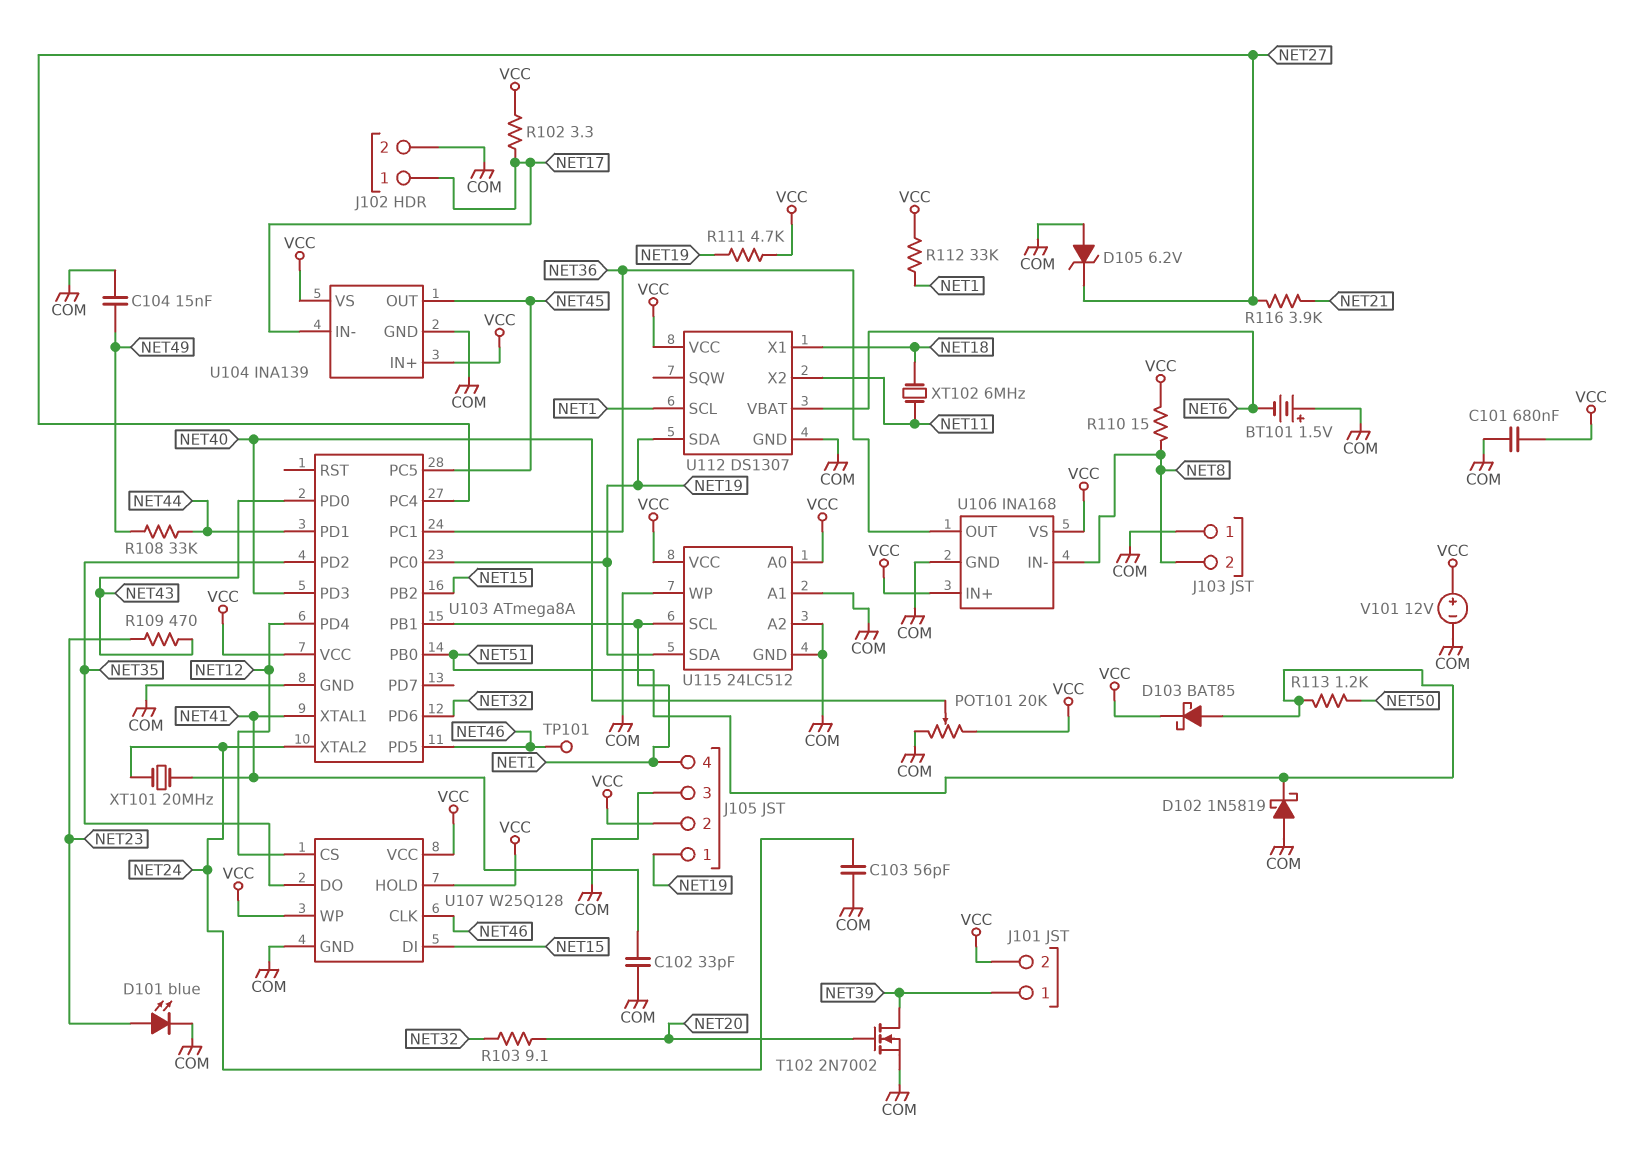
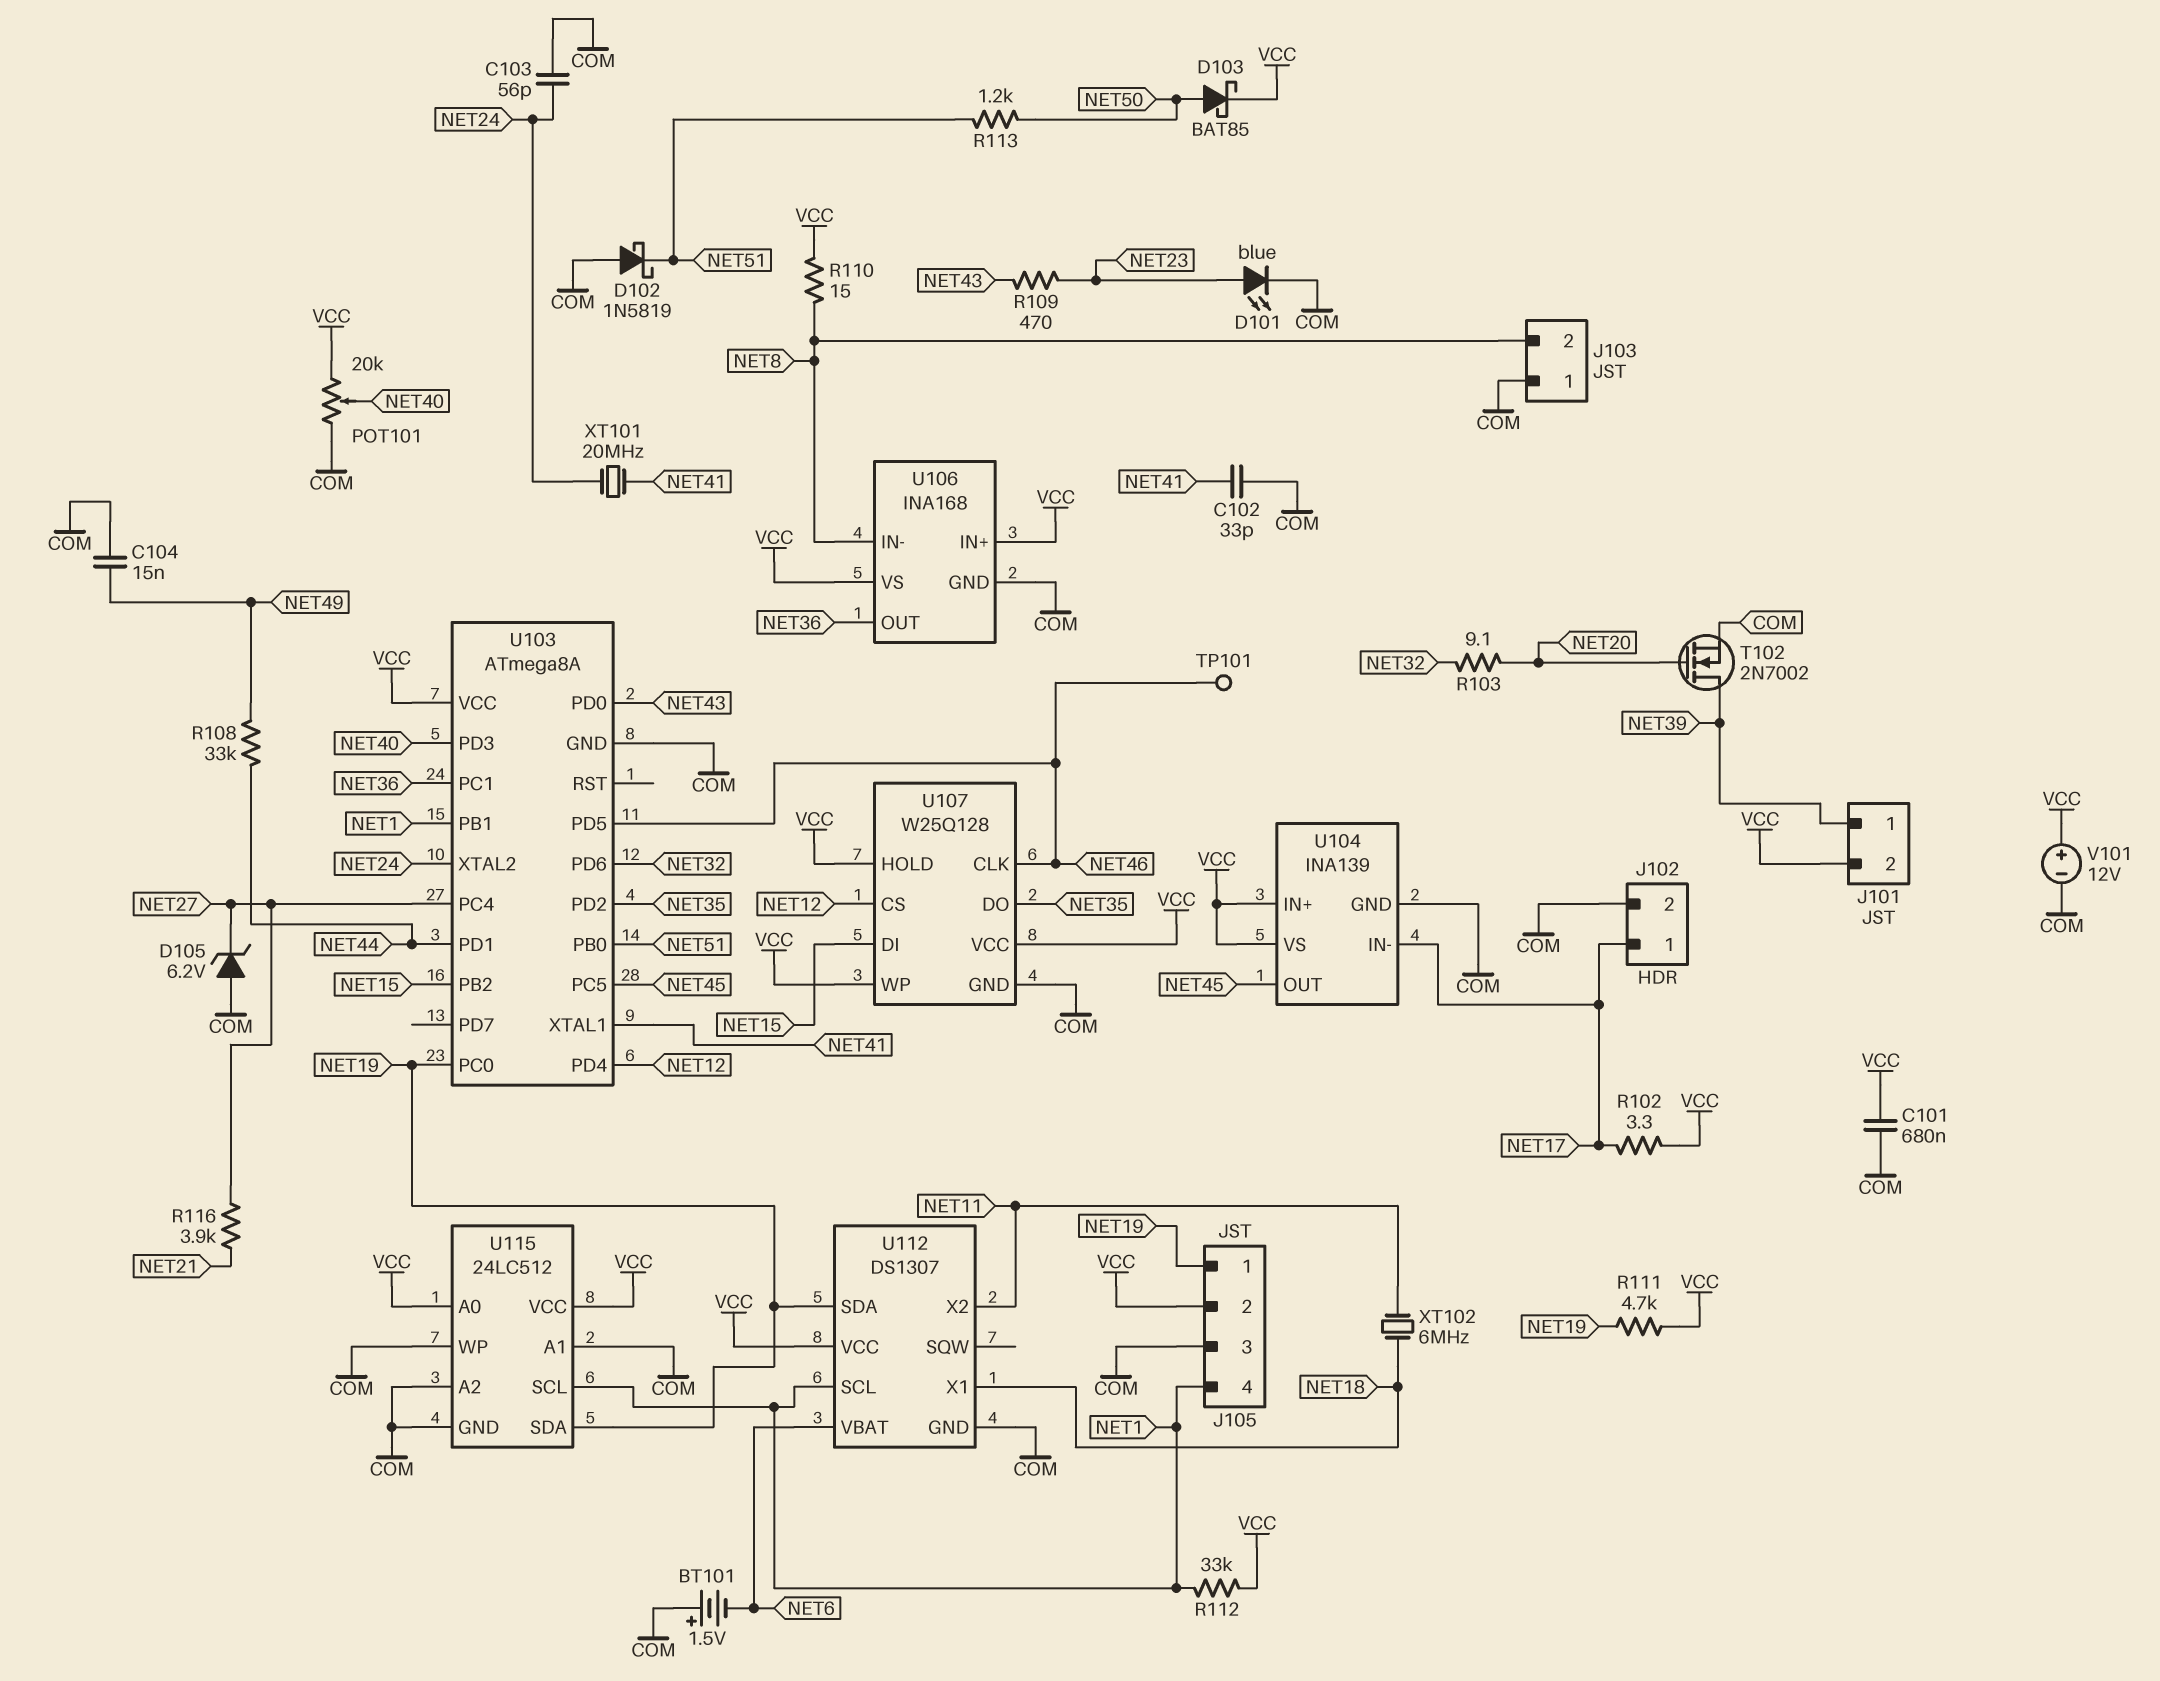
D103: schottky BAT85 (A NET51, K VCC) -> schottky BAT85 (A NET50, K VCC)

